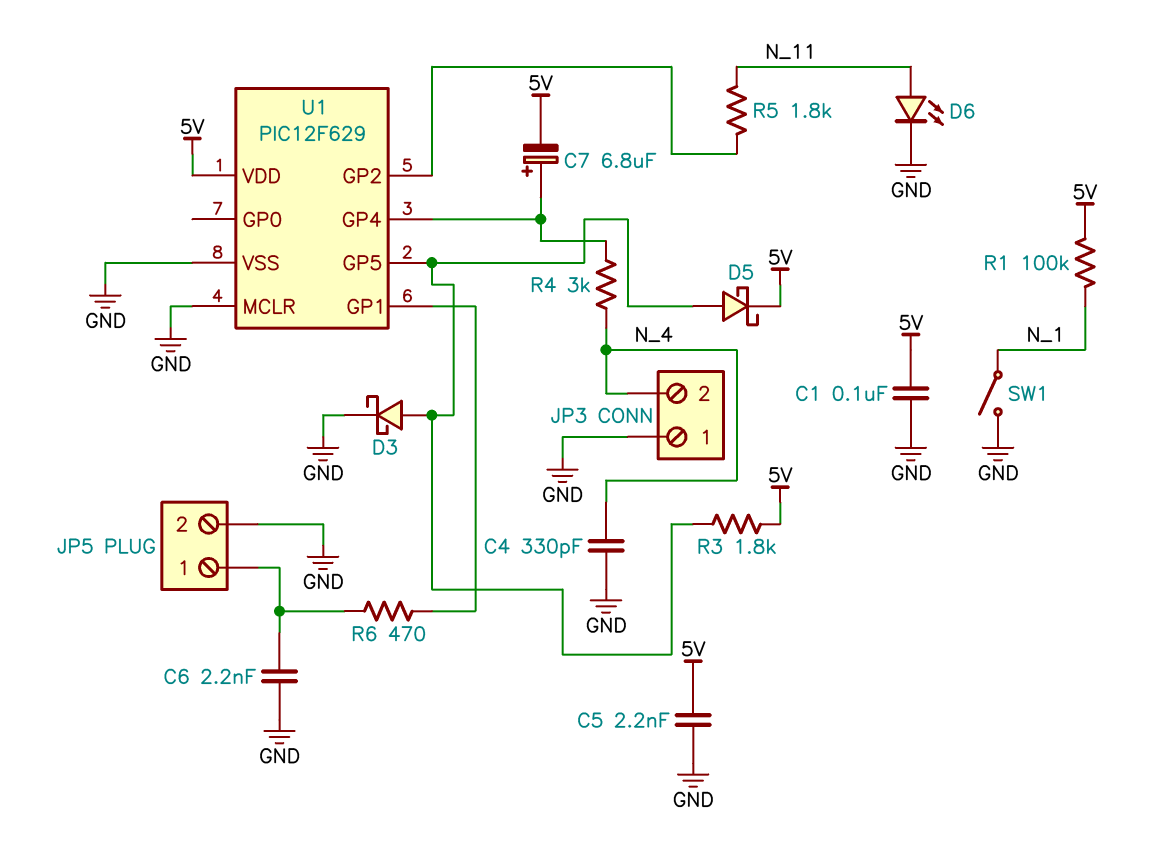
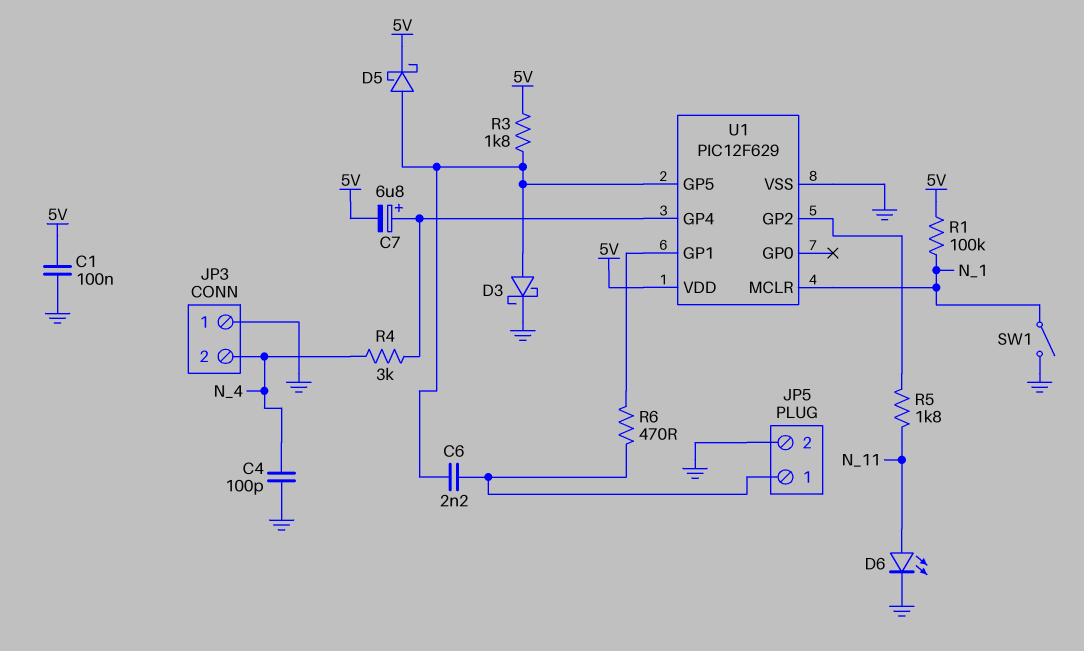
C4: 330pF (GND, N_4) -> 100pF (GND, N_4)
C5: 2.2nF (5V, GND) -> none
C6: 2.2nF (GND, JP5/1) -> 2.2nF (JP5/1, U1/GP5)
U1 pin MCLR: GND -> N_1

